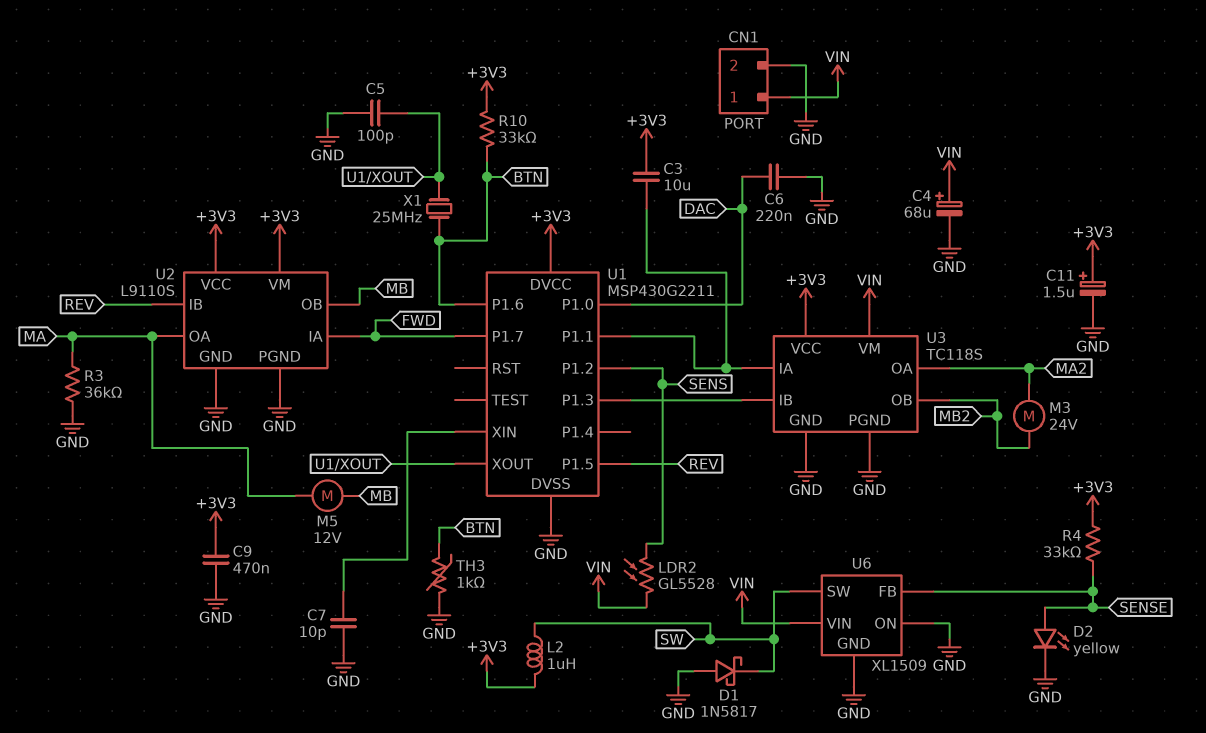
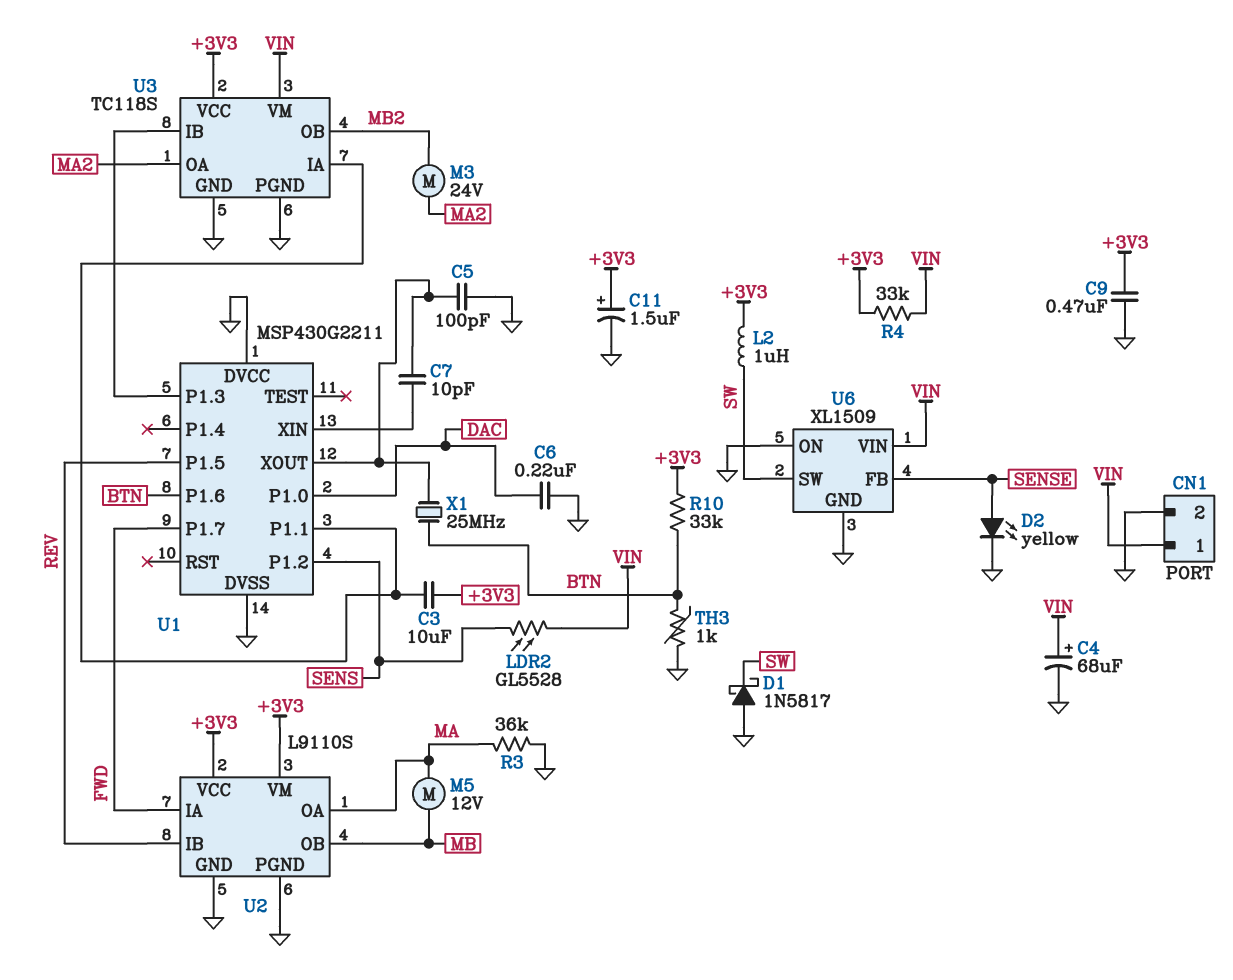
C7: 10pF (GND, U1/XIN) -> 10pF (U1/XIN, U1/XOUT)
R4: 33k (+3V3, SENSE) -> 33k (+3V3, VIN)
U1 pin DVCC: +3V3 -> GND

